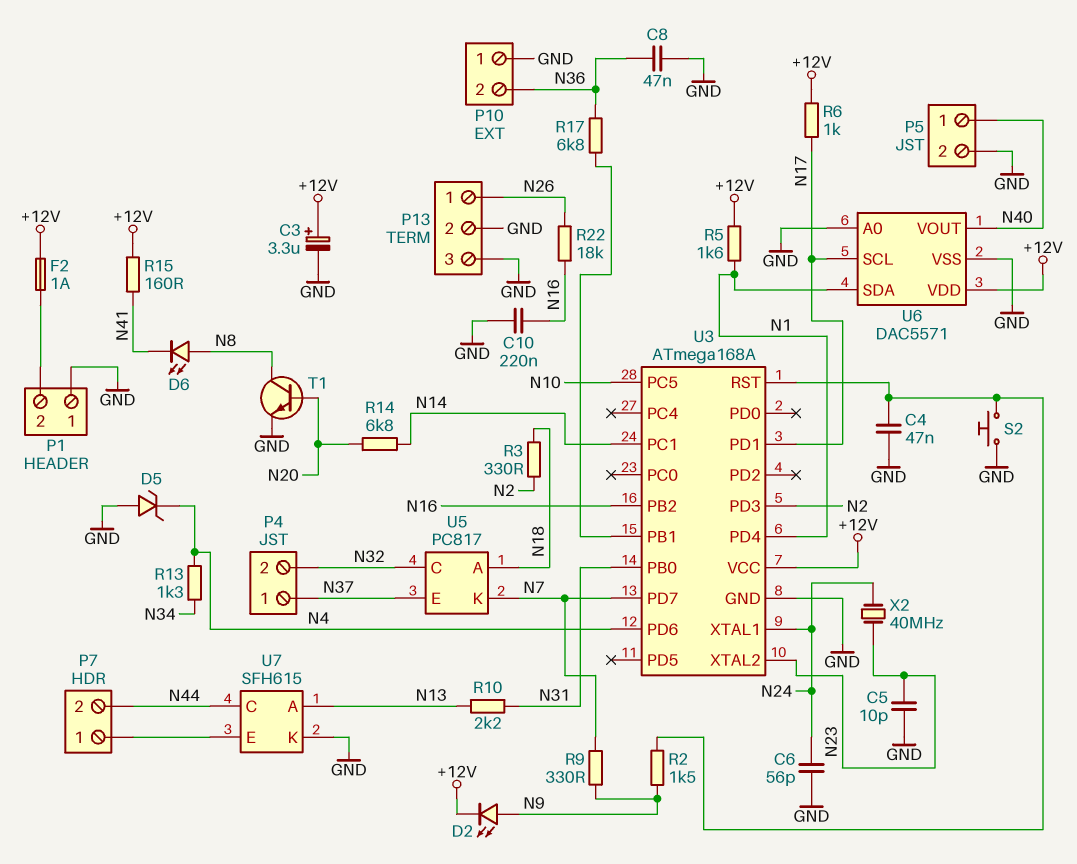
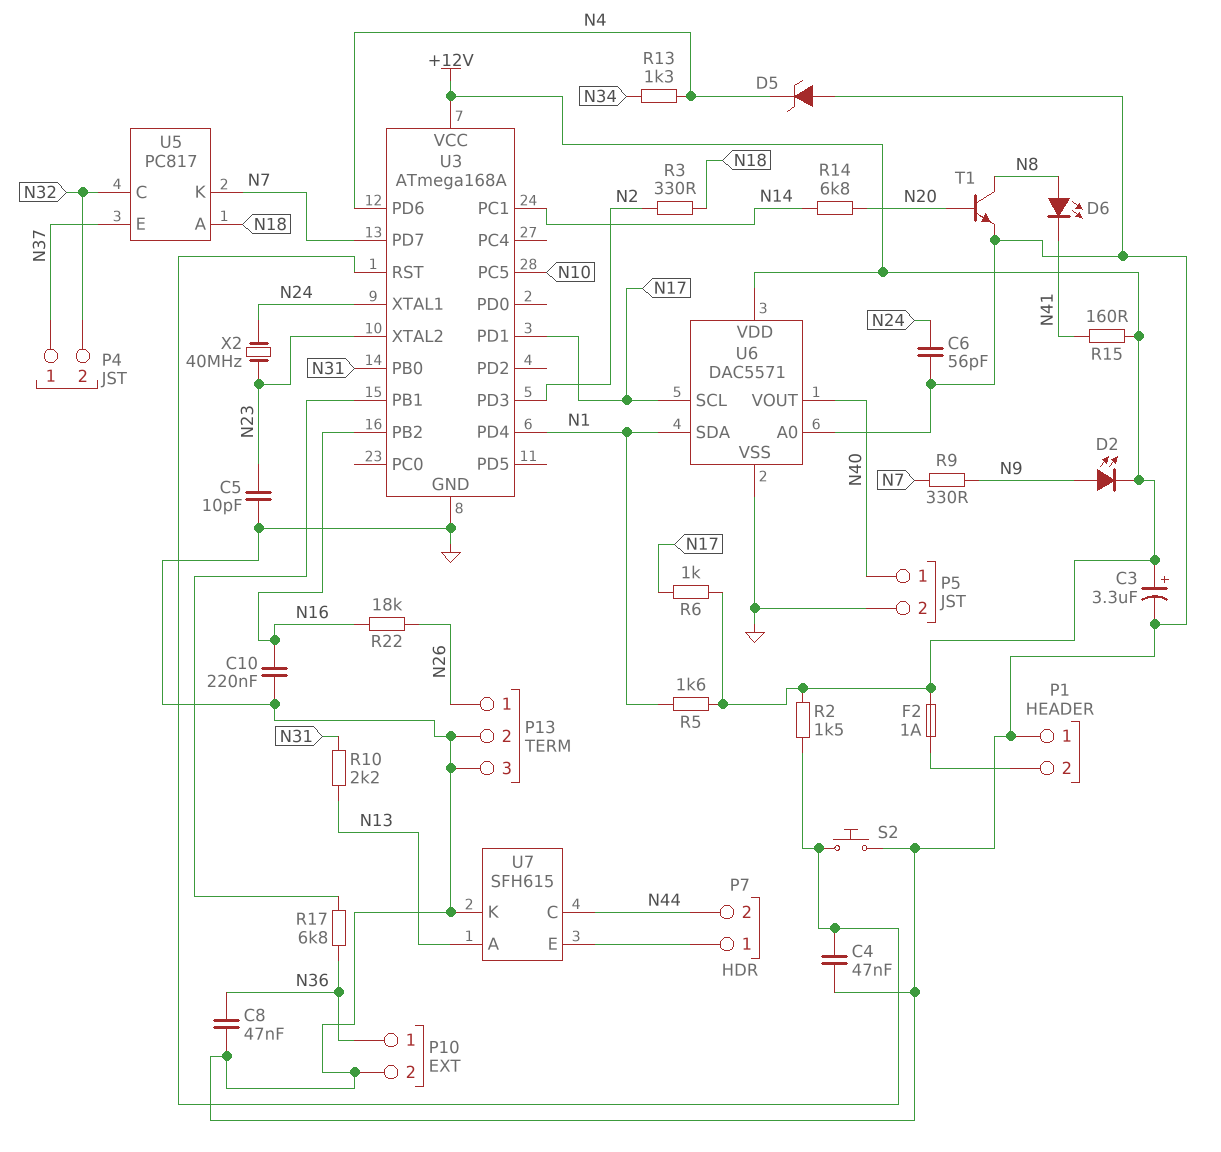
P10 pin 1: GND -> N36
P10 pin 2: N36 -> GND
R2: 1.5k (N9, U3/RST) -> 1.5k (+12V, U3/RST)

